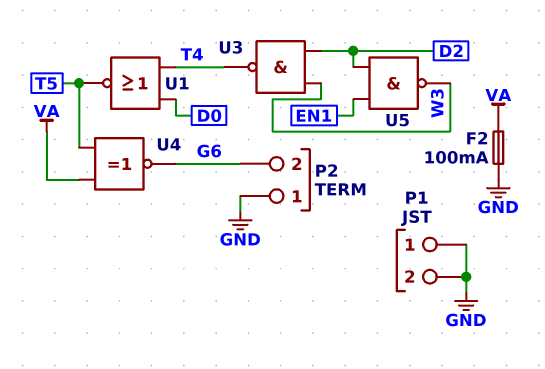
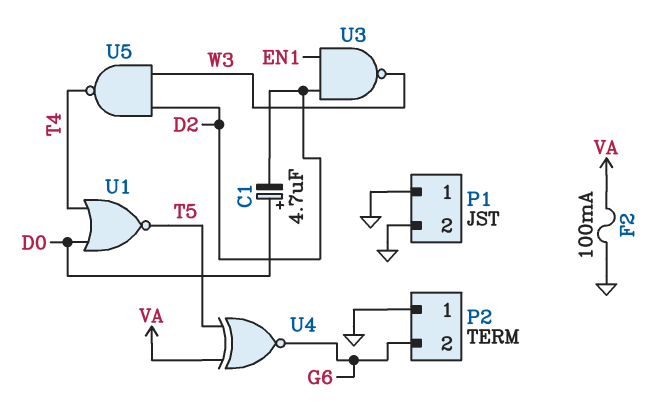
C1: none -> 4.7uF (plus D0, minus D2)
U3: NAND (in D2, in W3, out T4) -> NAND (in D2, in EN1, out W3)
U5: NAND (in D2, in EN1, out W3) -> NAND (in D2, in W3, out T4)

